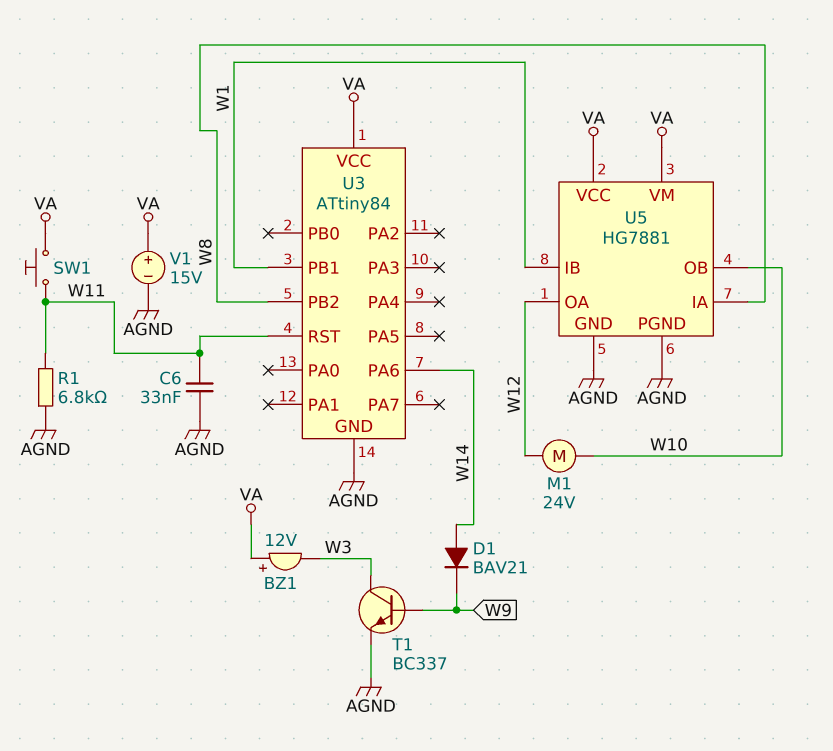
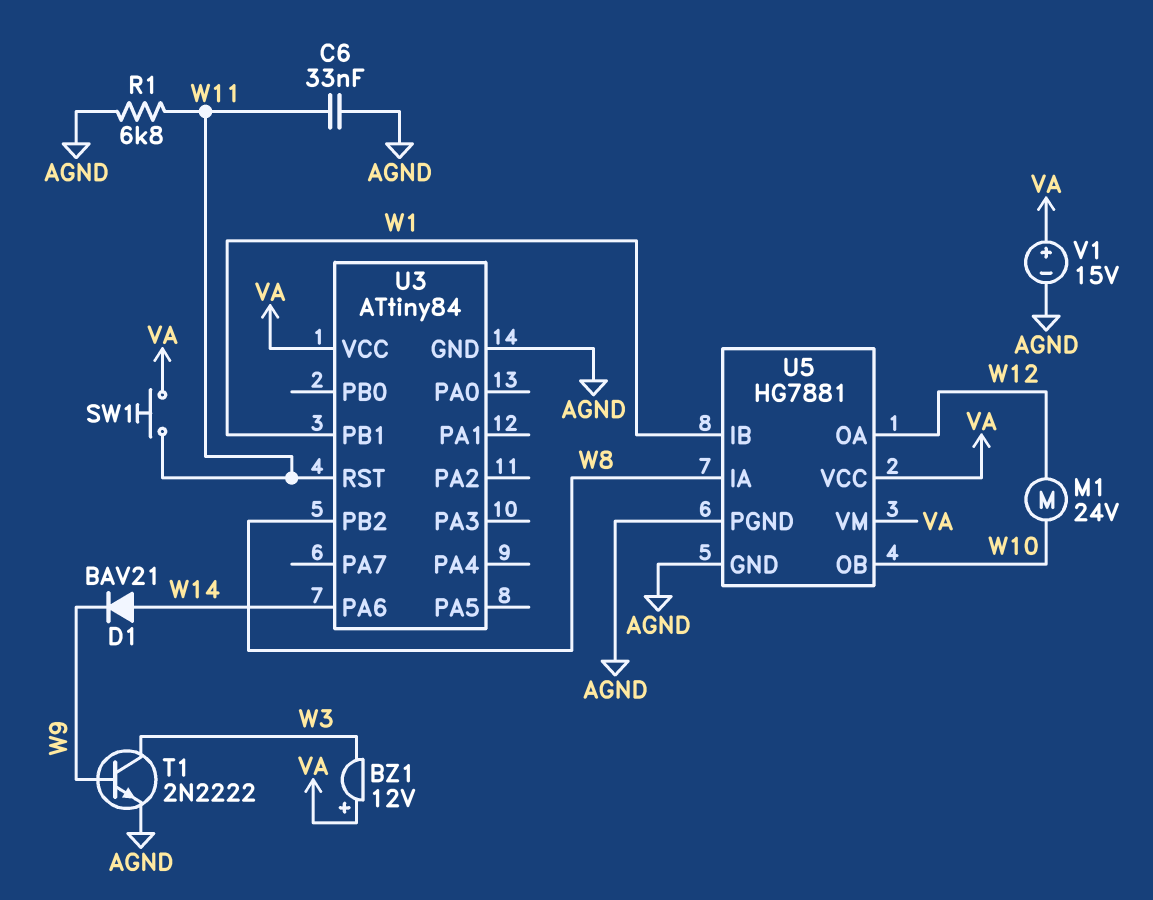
T1: NPN BC337 (B W9, C W3, E AGND) -> NPN 2N2222 (B W9, C W3, E AGND)

